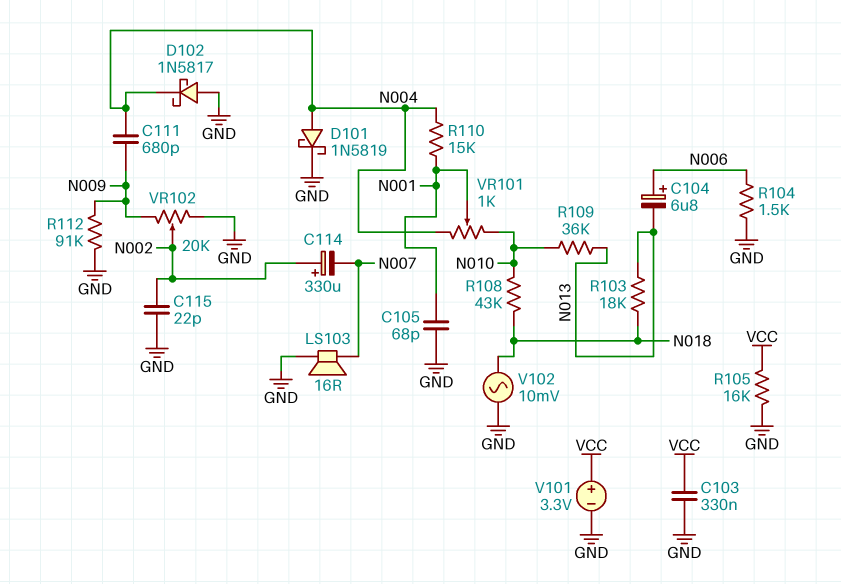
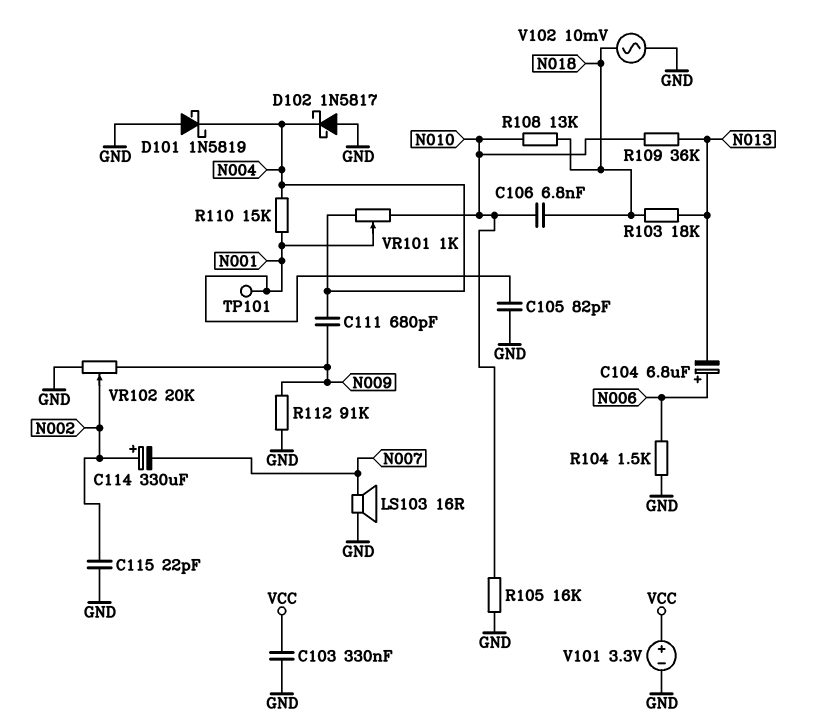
C105: 68pF (GND, N001) -> 82pF (GND, N001)
C106: none -> 6.8nF (N010, N018)
D101: schottky 1N5819 (A N004, K GND) -> schottky 1N5819 (A GND, K N004)
R105: 16k (GND, VCC) -> 16k (GND, N010)
R108: 43k (N010, N018) -> 13k (N010, N018)
TP101: none -> test point (N001)

